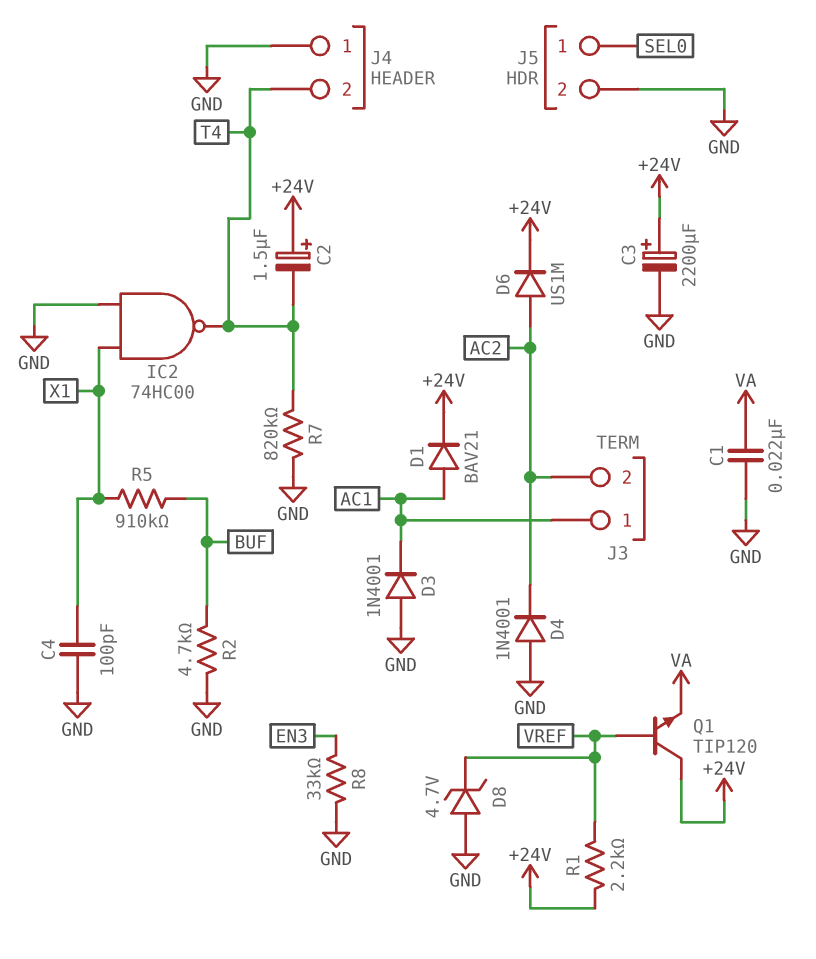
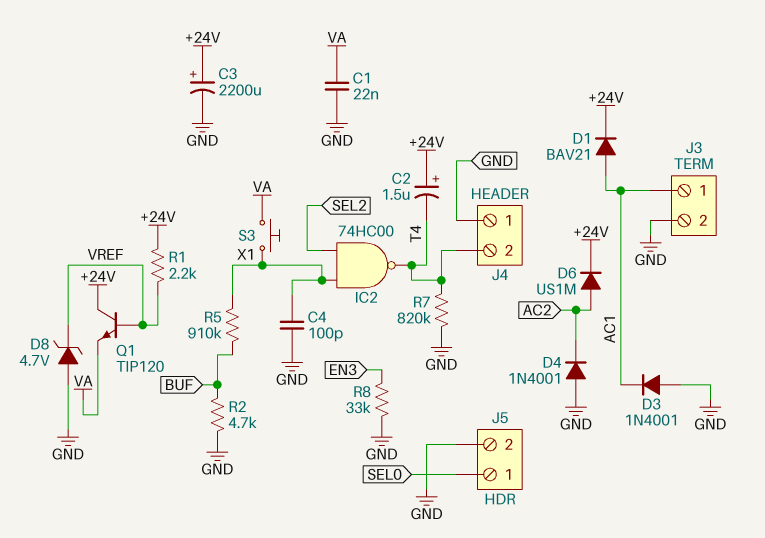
IC2: NAND 74HC00 (in GND, in X1, out T4) -> NAND 74HC00 (in SEL2, in X1, out T4)
J3 pin 2: AC2 -> GND
S3: none -> button (VA, X1)

